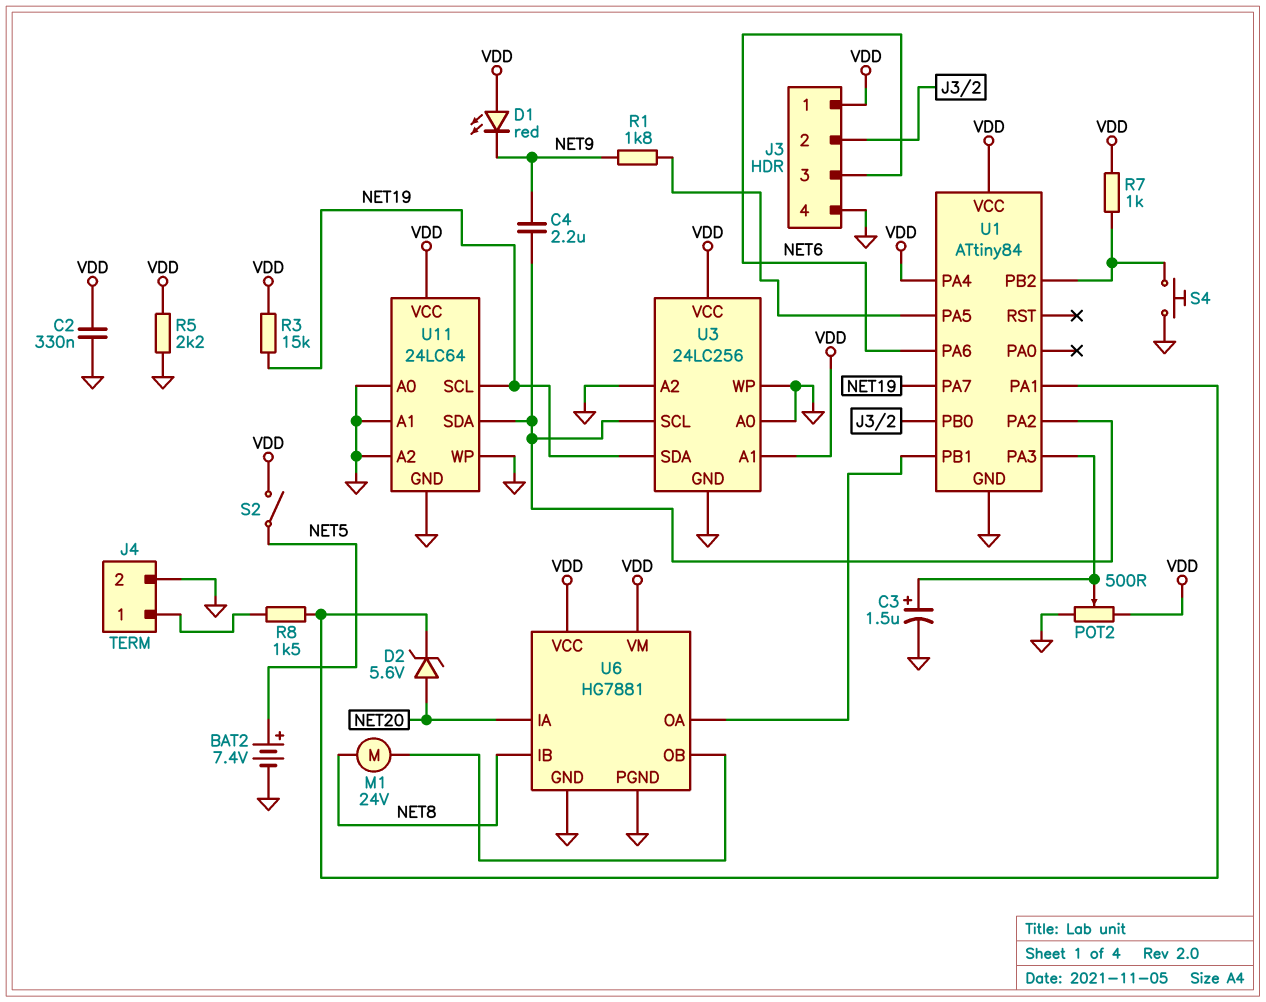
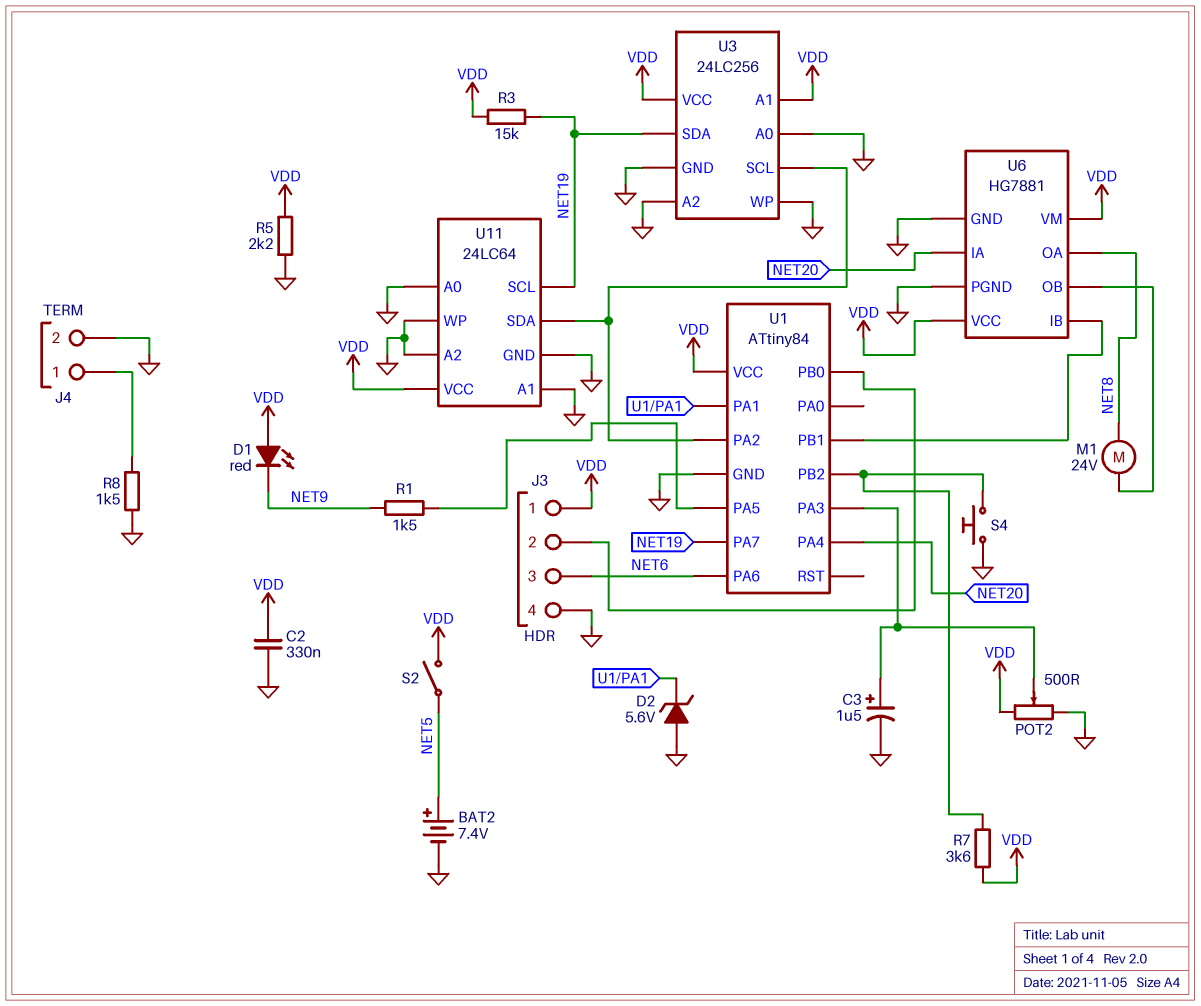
C4: 2.2uF (NET9, U1/PA2) -> none
D2: zener 5.6V (A NET20, K U1/PA1) -> zener 5.6V (A GND, K U1/PA1)
R1: 1.8k (NET9, U1/PA5) -> 1.5k (NET9, U1/PA5)
R7: 1k (U1/PB2, VDD) -> 3.6k (U1/PB2, VDD)
R8: 1.5k (J4/1, U1/PA1) -> 1.5k (GND, J4/1)
U1 pin PA4: VDD -> NET20
U6 pin IB: NET8 -> U1/PB1
U6 pin OA: U1/PB1 -> NET8

